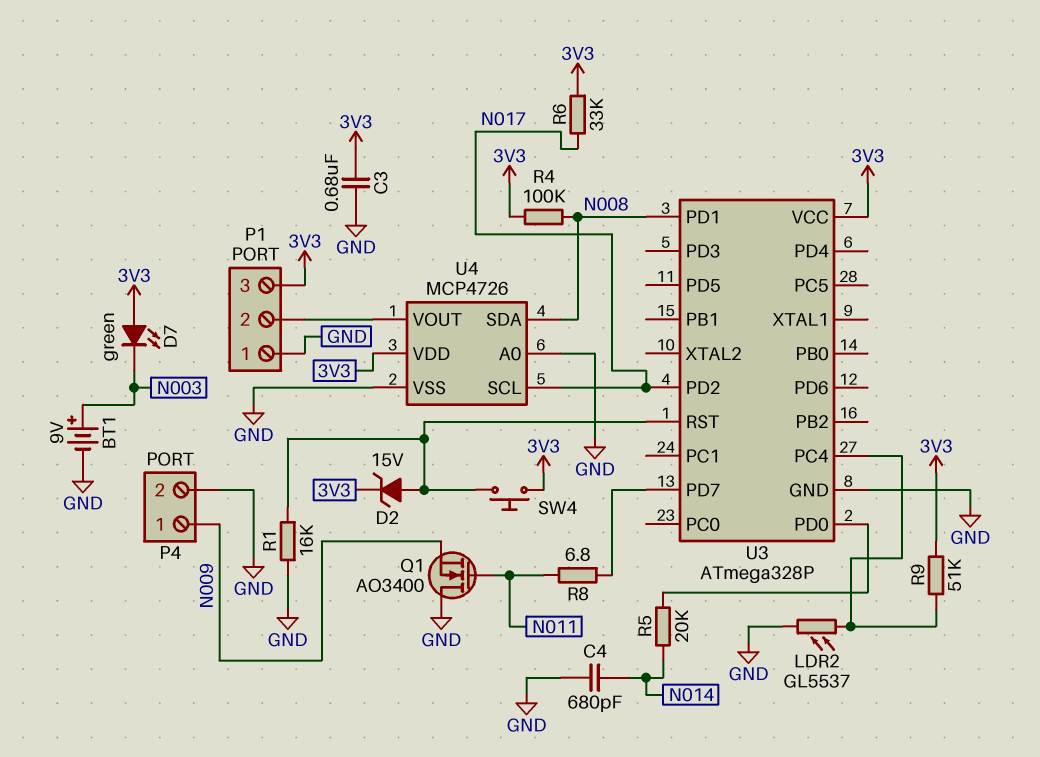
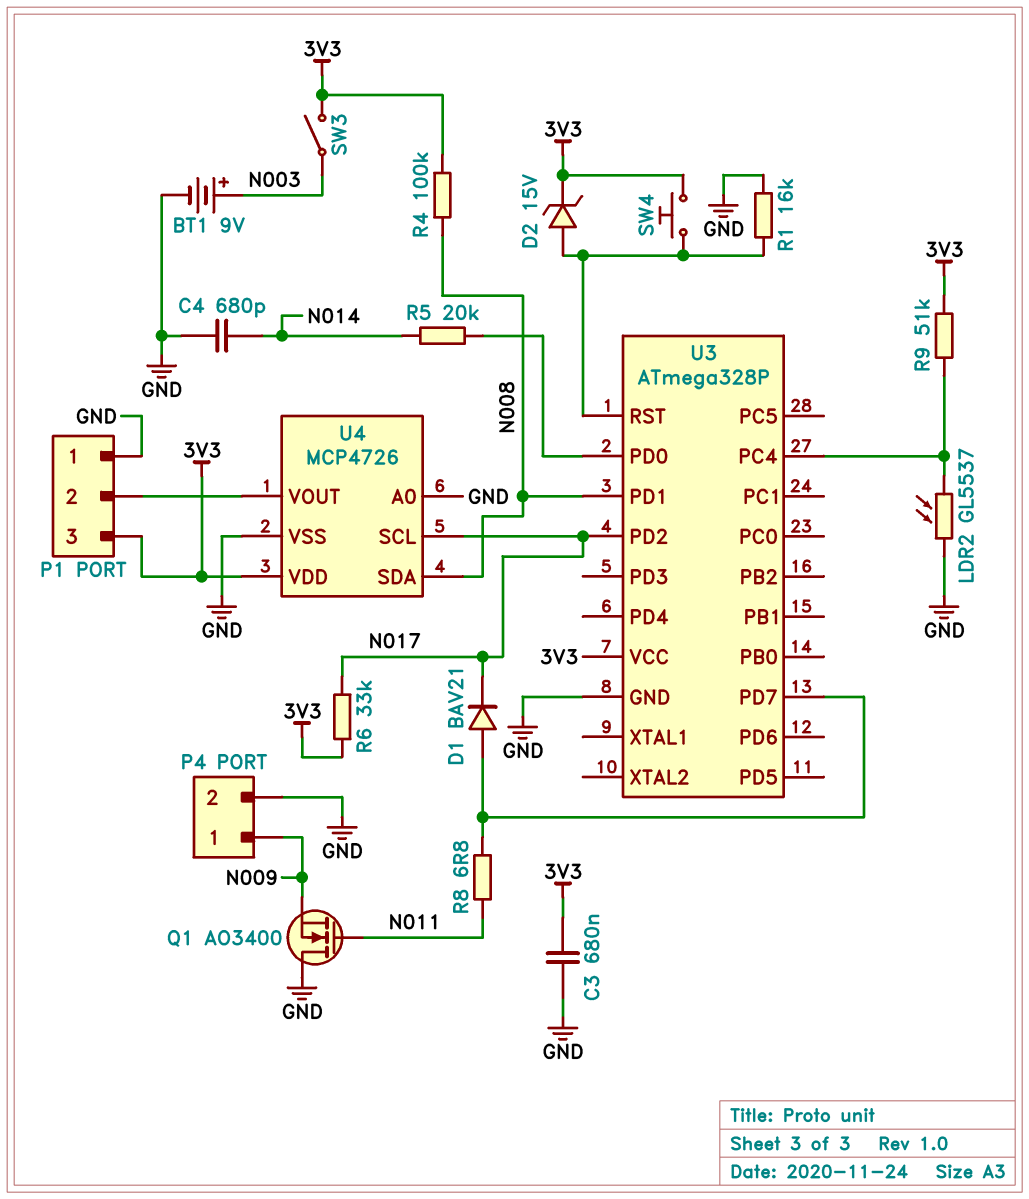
D1: none -> diode BAV21 (A U3/PD7, K N017)
D7: LED green (A 3V3, K N003) -> none
SW3: none -> switch (3V3, N003)

